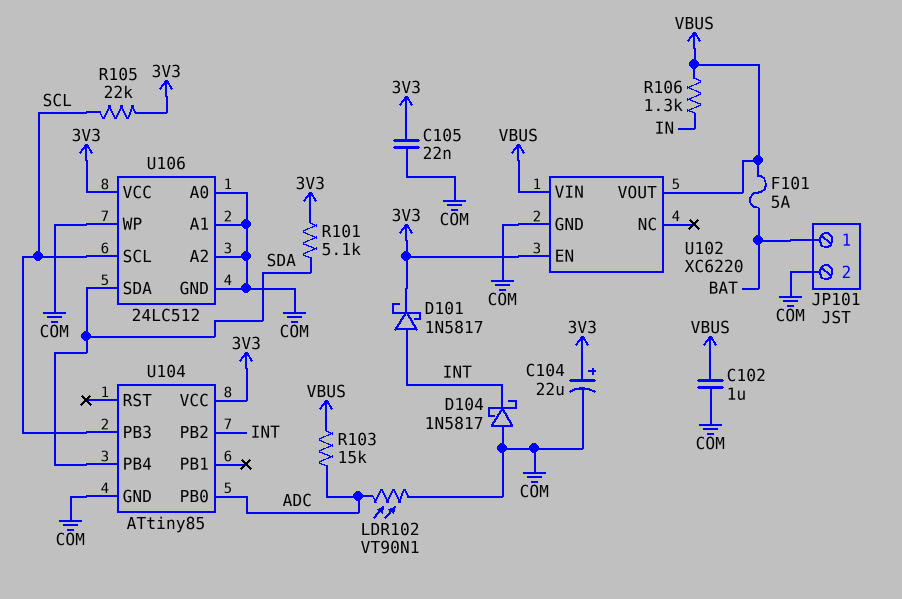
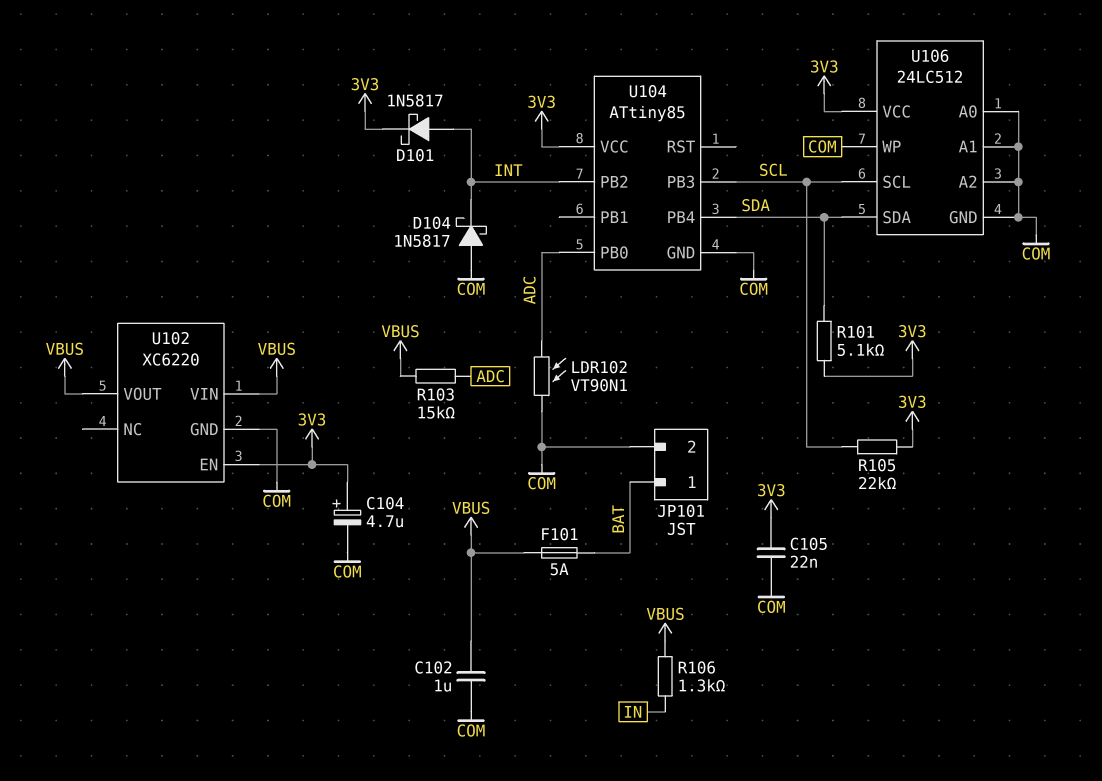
C104: 22uF (plus 3V3, minus COM) -> 4.7uF (plus 3V3, minus COM)

